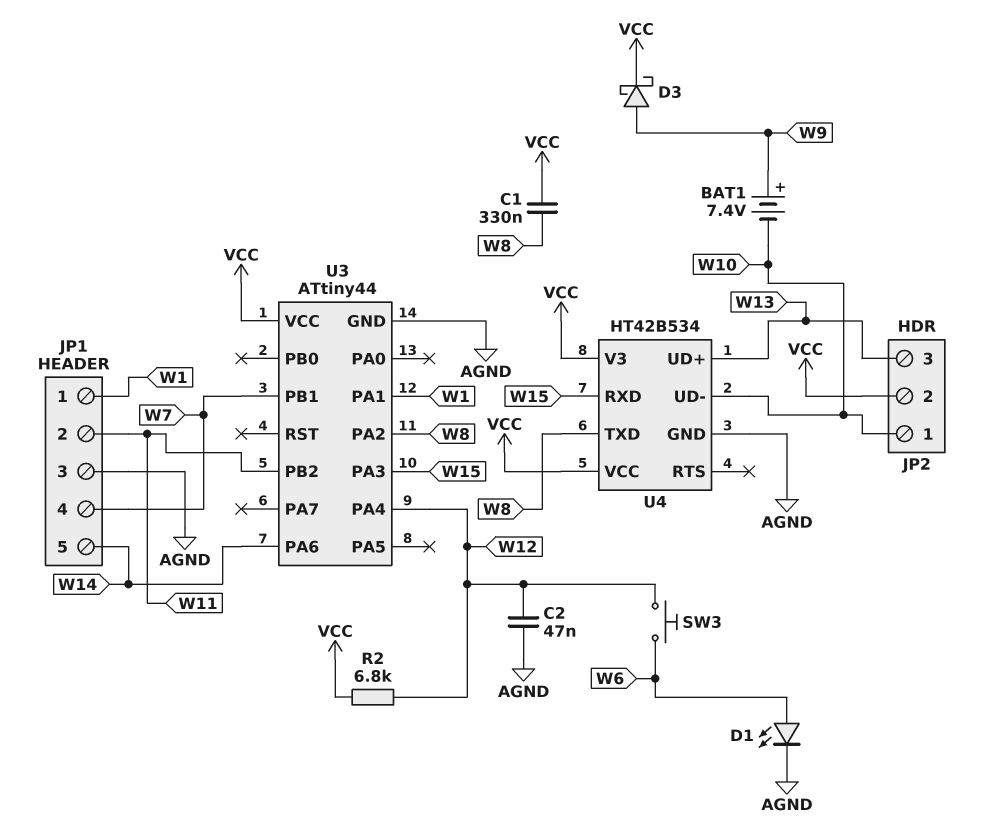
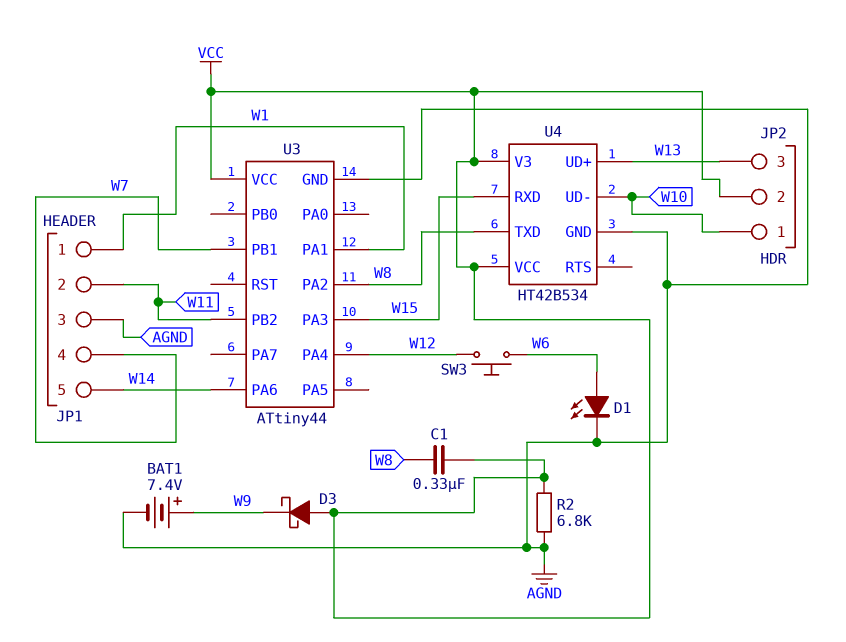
BAT1: 7.4V (plus W9, minus W10) -> 7.4V (plus W9, minus AGND)
C2: 47nF (AGND, W12) -> none
D3: schottky (A W9, K VCC) -> schottky (A VCC, K W9)
R2: 6.8k (VCC, W12) -> 6.8k (AGND, VCC)

